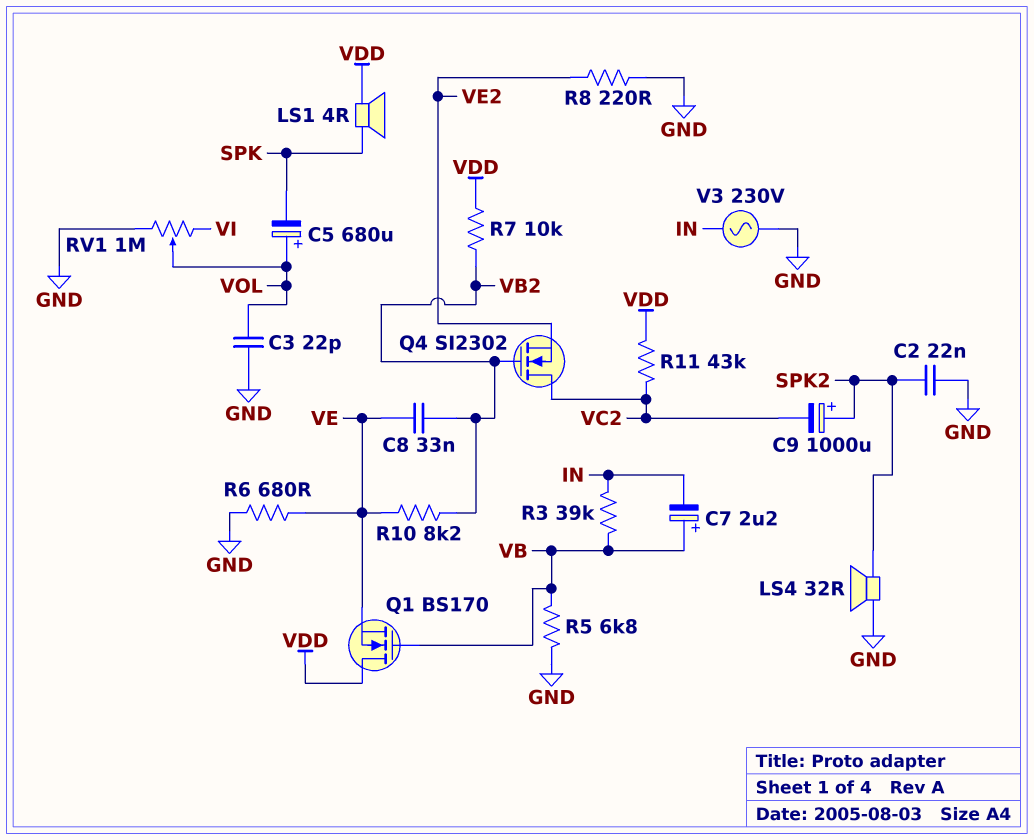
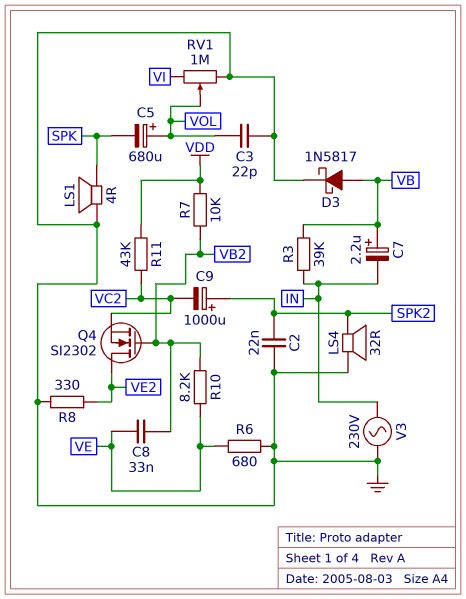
D3: none -> schottky 1N5817 (A VB, K GND)
LS1: speaker 4R (SPK, VDD) -> speaker 4R (GND, SPK)
Q1: NMOS BS170 (G VB, D VDD, S VE) -> none
Q4: NMOS SI2302 (G VB2, D VC2, S VE2) -> NMOS SI2302 (G VB2, D VE2, S VC2)
R5: 6.8k (GND, VB) -> none
R8: 220 (GND, VE2) -> 330 (GND, VE2)

